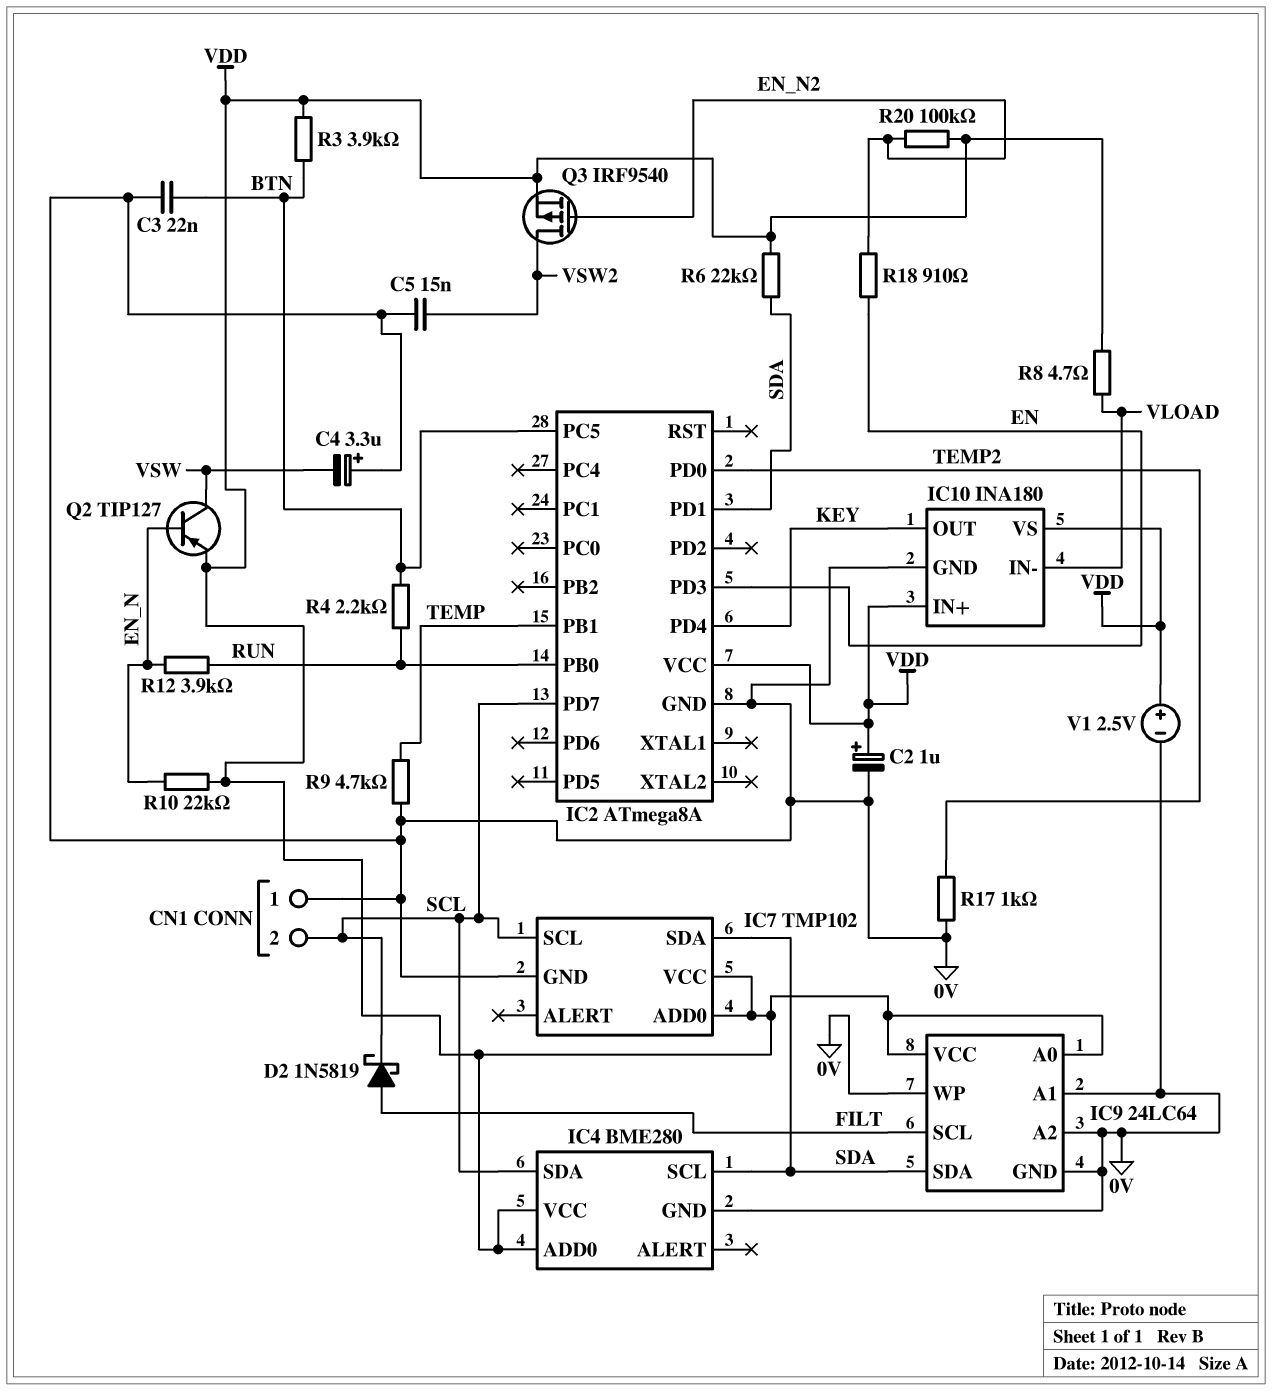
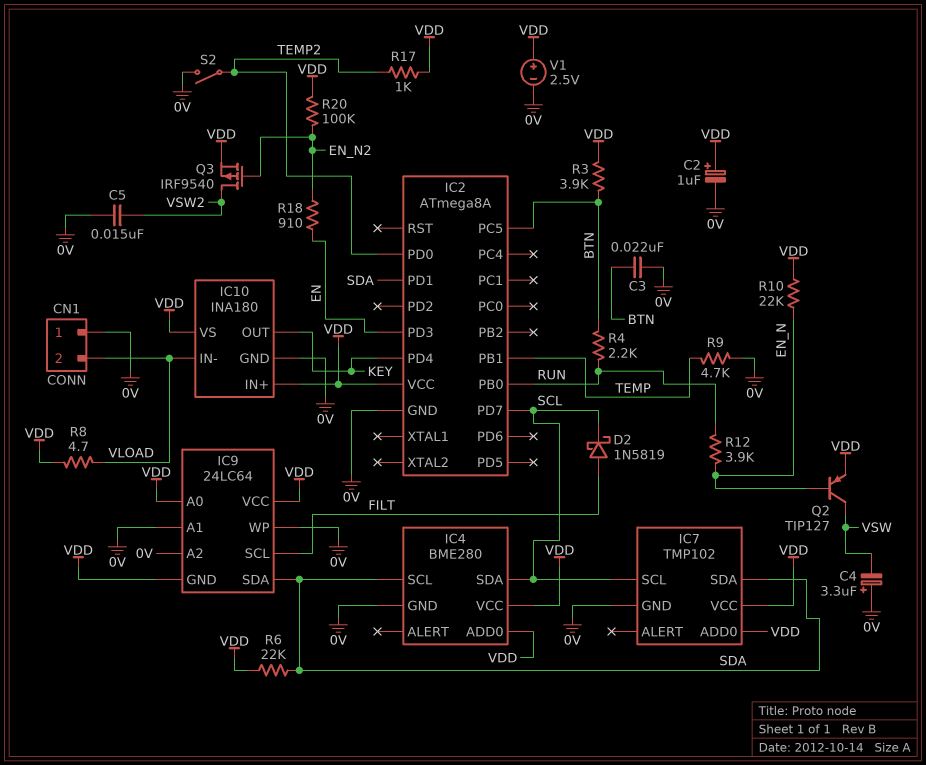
CN1 pin 2: SCL -> VLOAD
IC9 pin GND: 0V -> VDD
R17: 1k (0V, TEMP2) -> 1k (TEMP2, VDD)
S2: none -> switch (0V, TEMP2)

